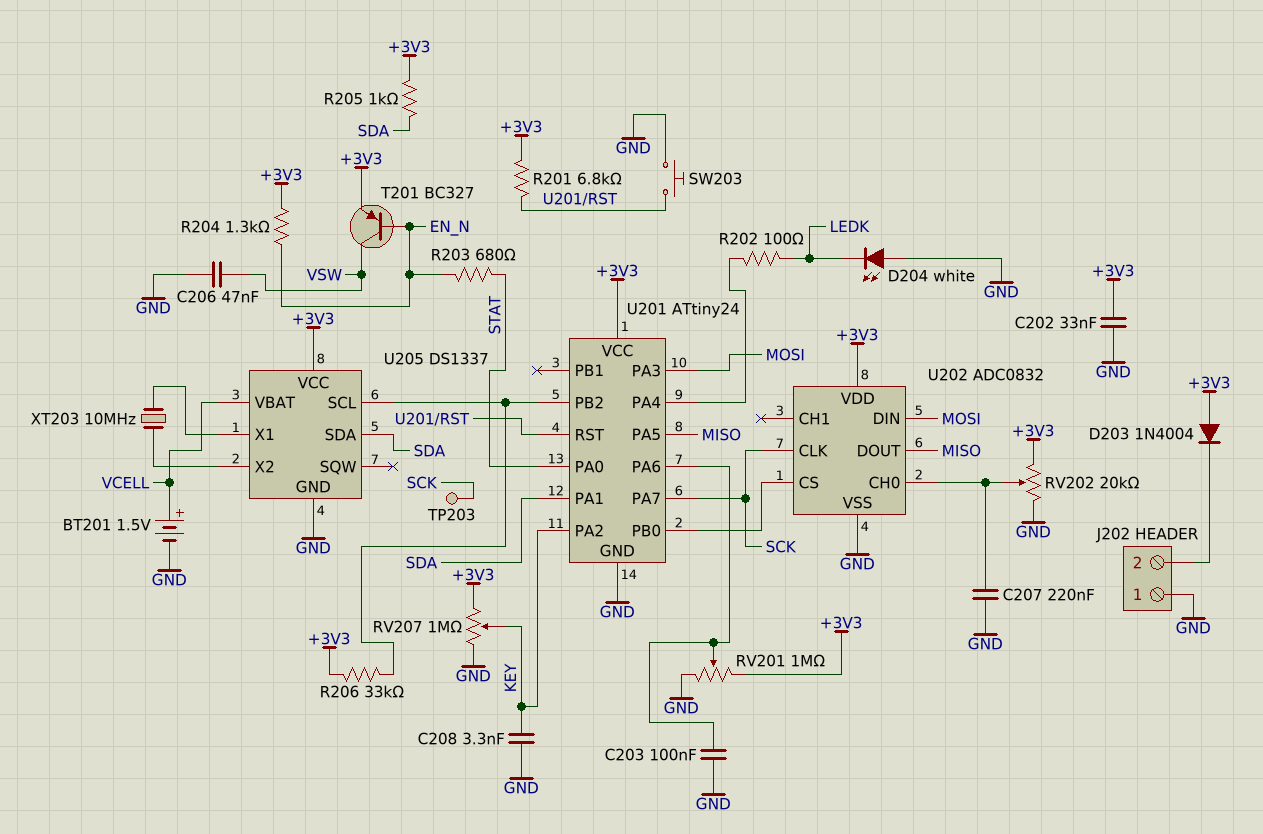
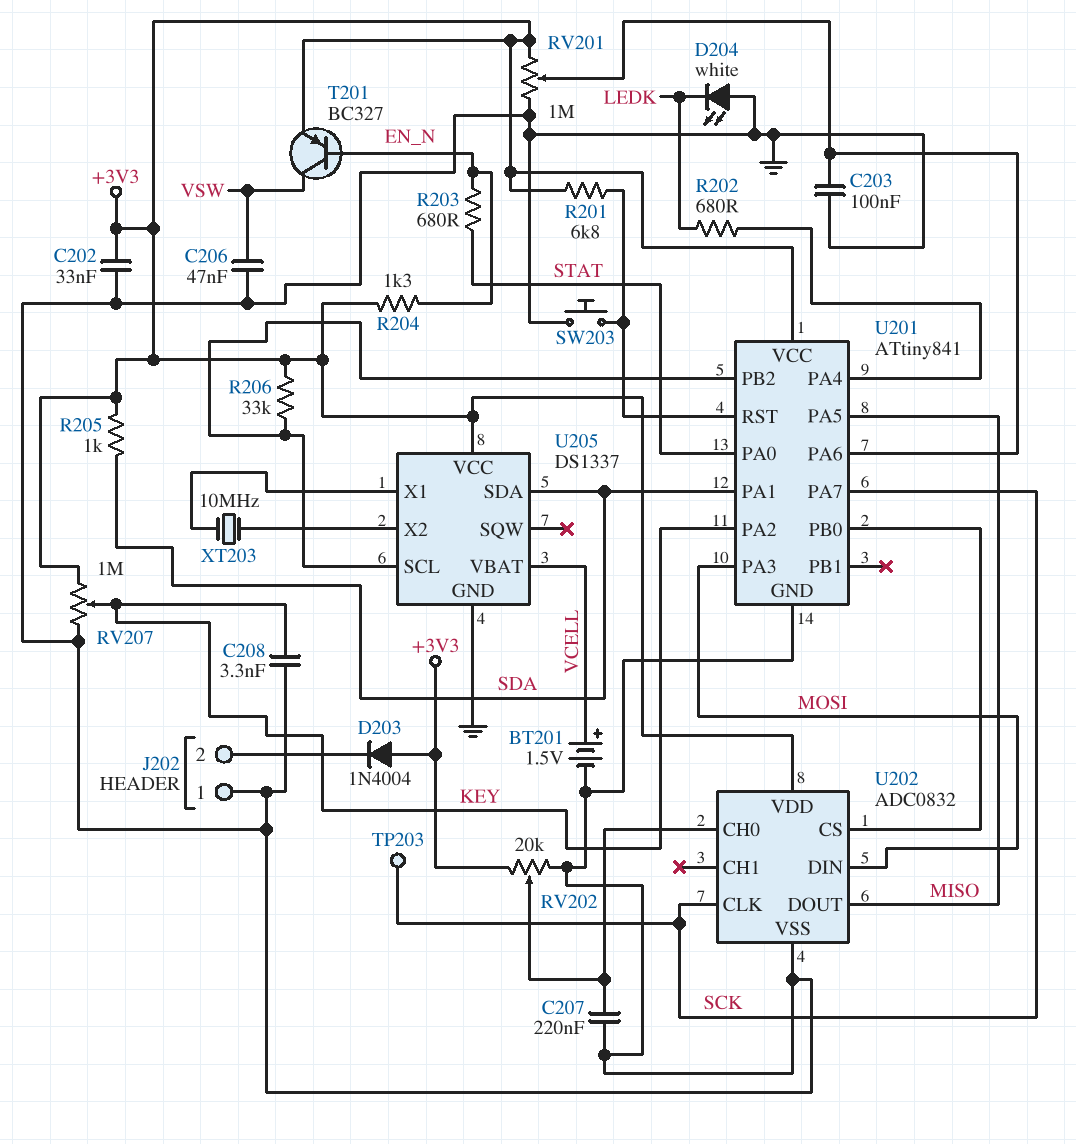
R202: 100 (LEDK, U201/PA4) -> 680 (LEDK, U201/PA4)
U201: ATtiny24 -> ATtiny841

